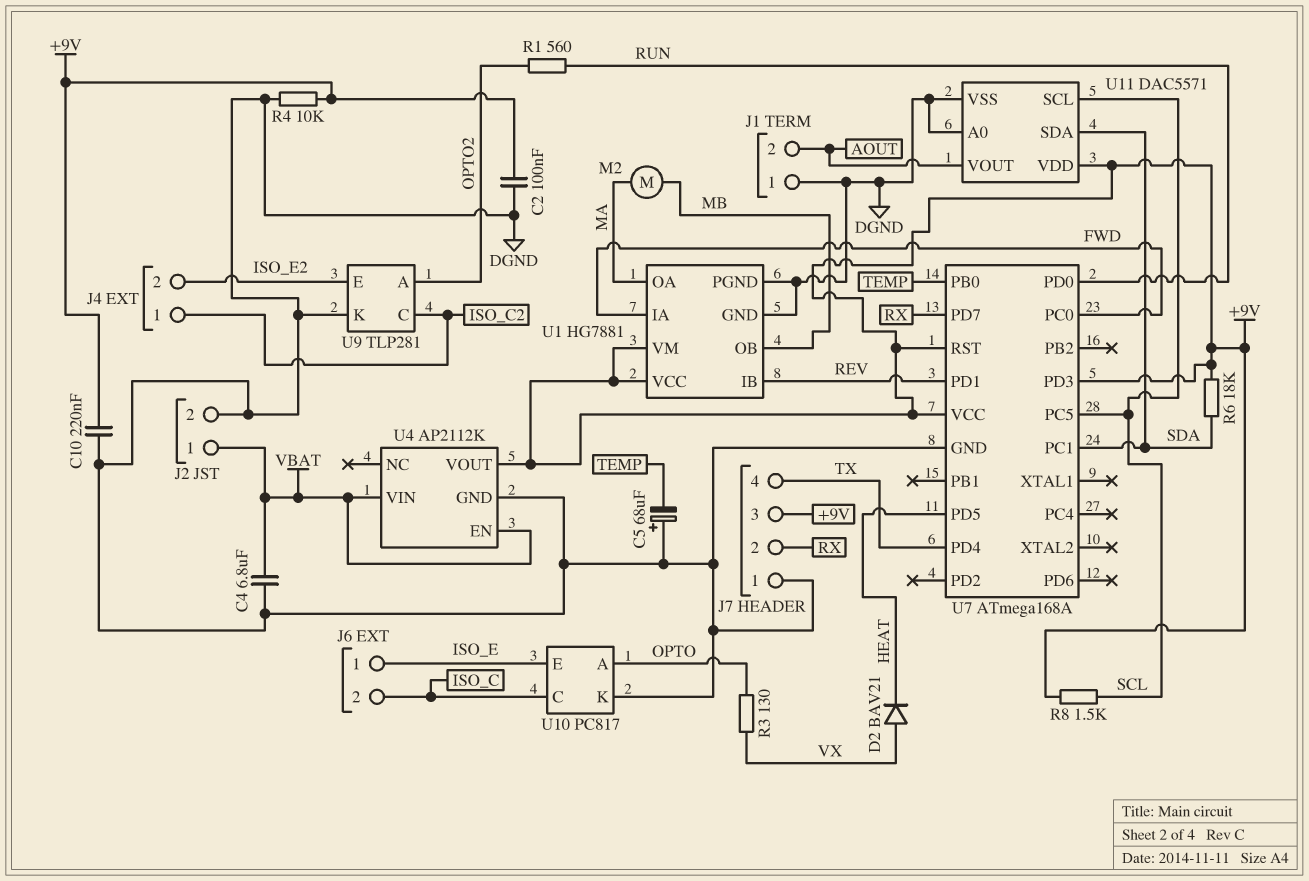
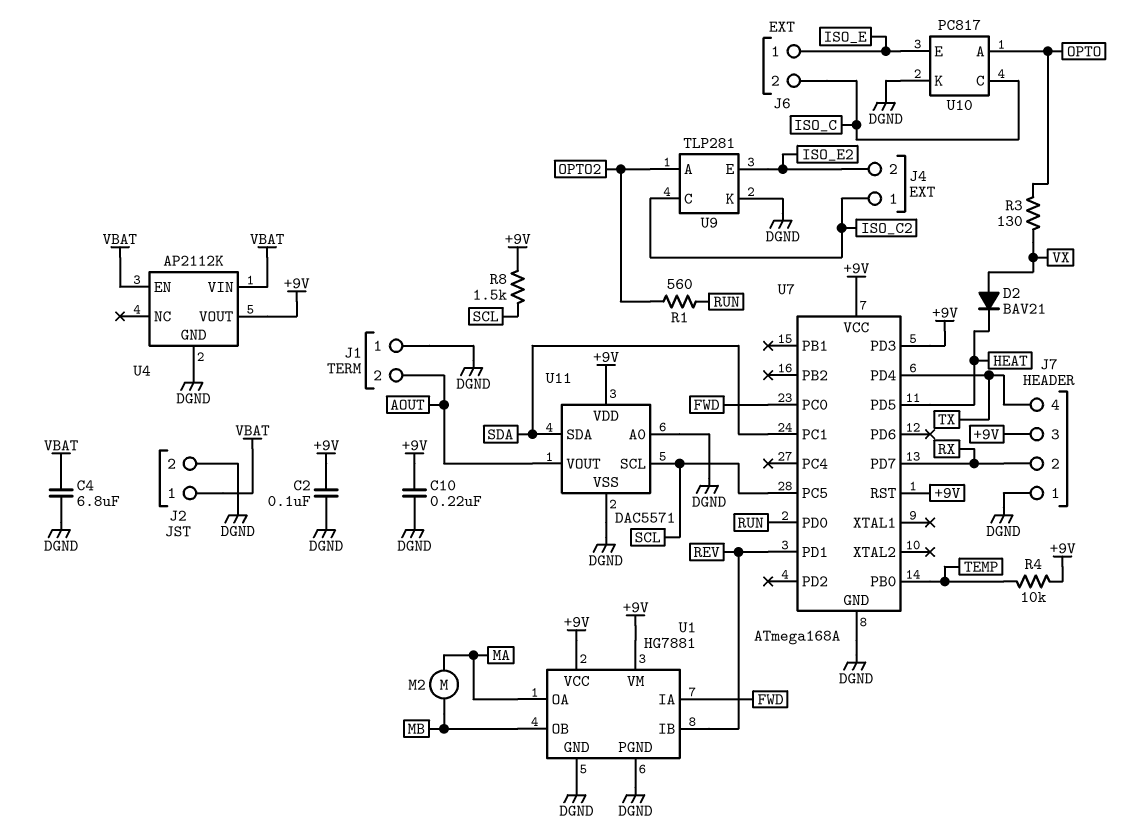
C5: 68uF (plus DGND, minus TEMP) -> none
R4: 10k (+9V, DGND) -> 10k (+9V, TEMP)
R6: 18k (+9V, SDA) -> none

